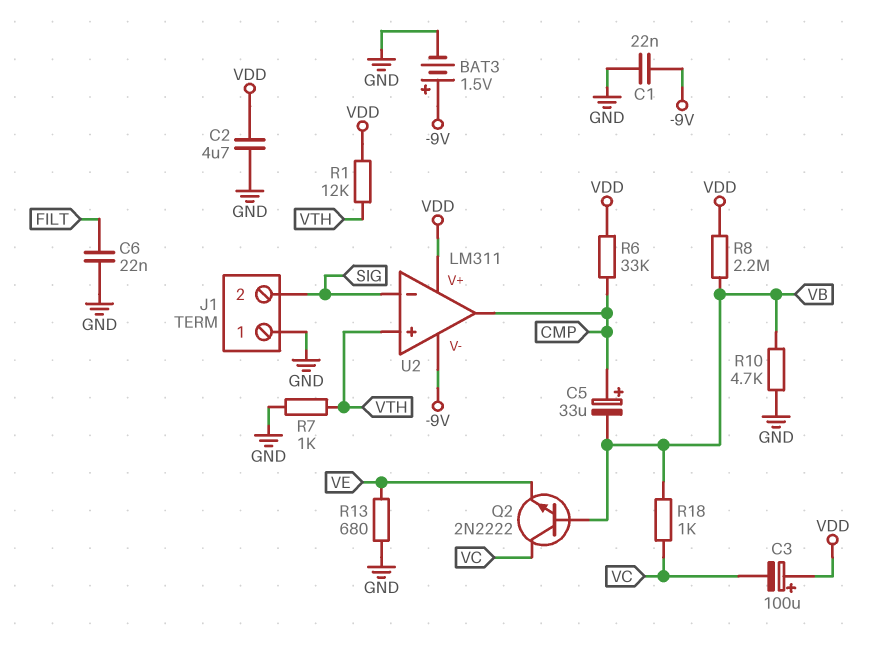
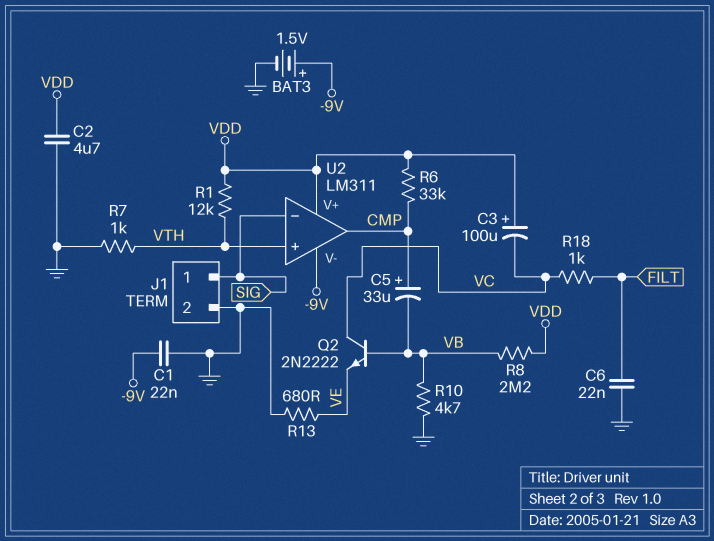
J1 pin 1: GND -> SIG
J1 pin 2: SIG -> GND
R18: 1k (VB, VC) -> 1k (FILT, VC)

